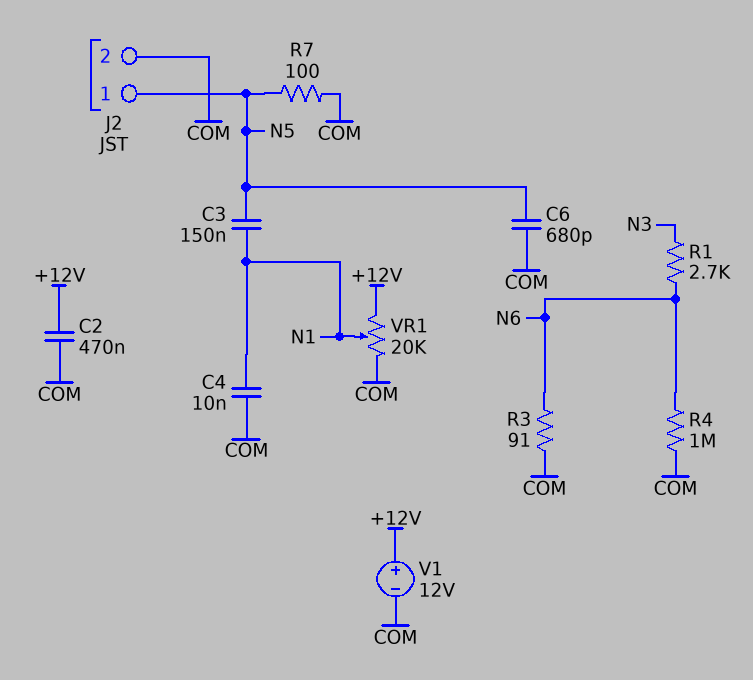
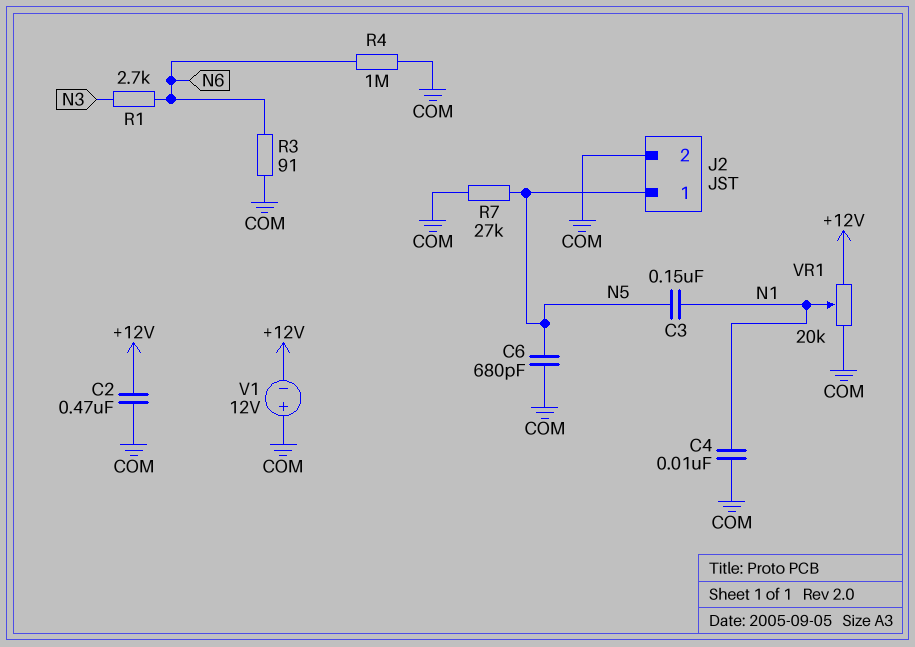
R7: 100 (COM, N5) -> 27k (COM, N5)
V1: 12V (plus +12V, minus COM) -> 12V (plus COM, minus +12V)

